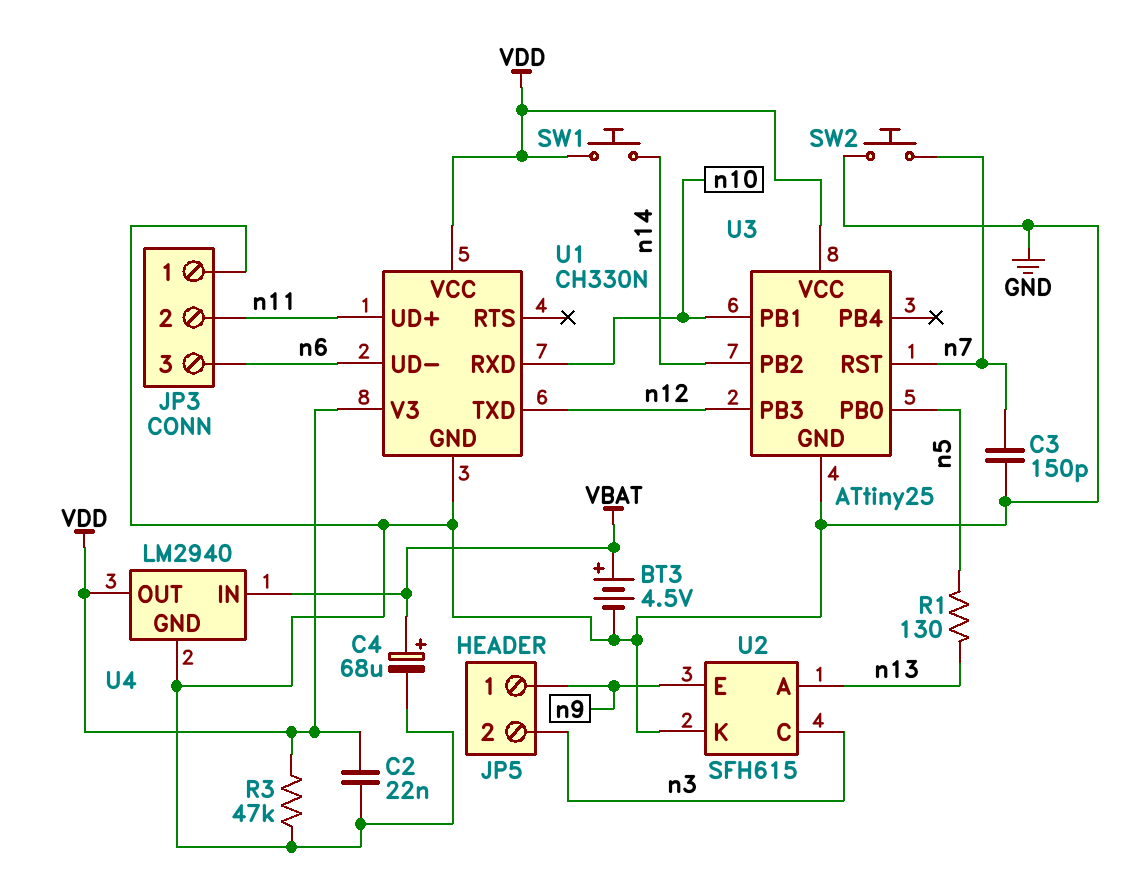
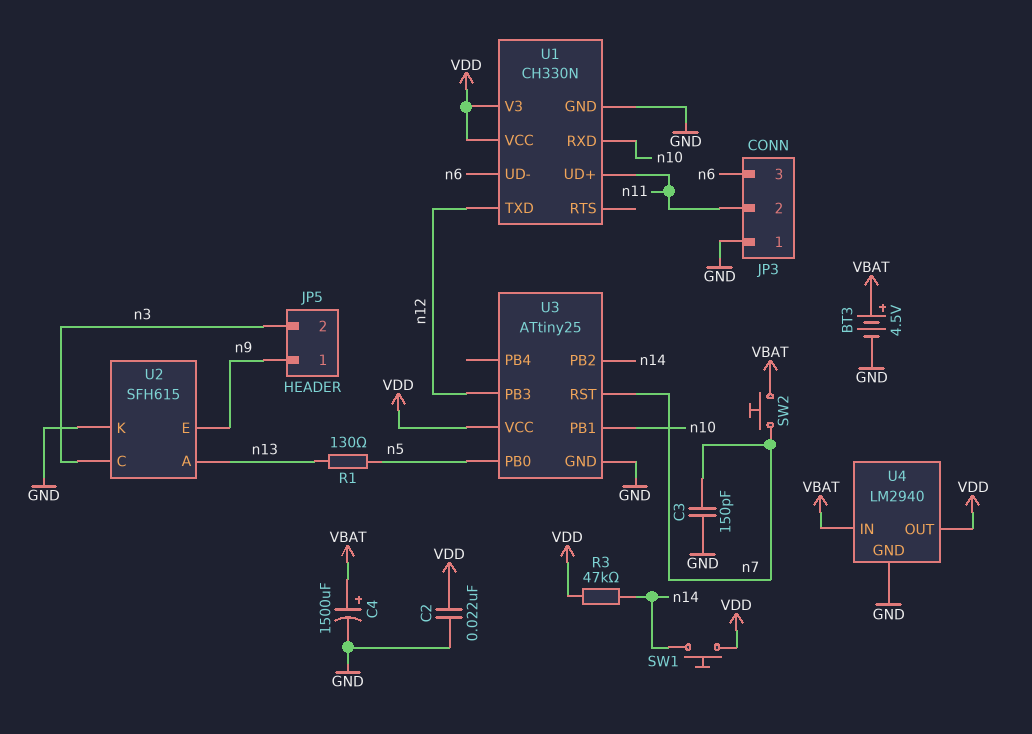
C4: 68uF (plus VBAT, minus GND) -> 1500uF (plus VBAT, minus GND)
R3: 47k (GND, VDD) -> 47k (VDD, n14)
SW2: button (GND, n7) -> button (VBAT, n7)

